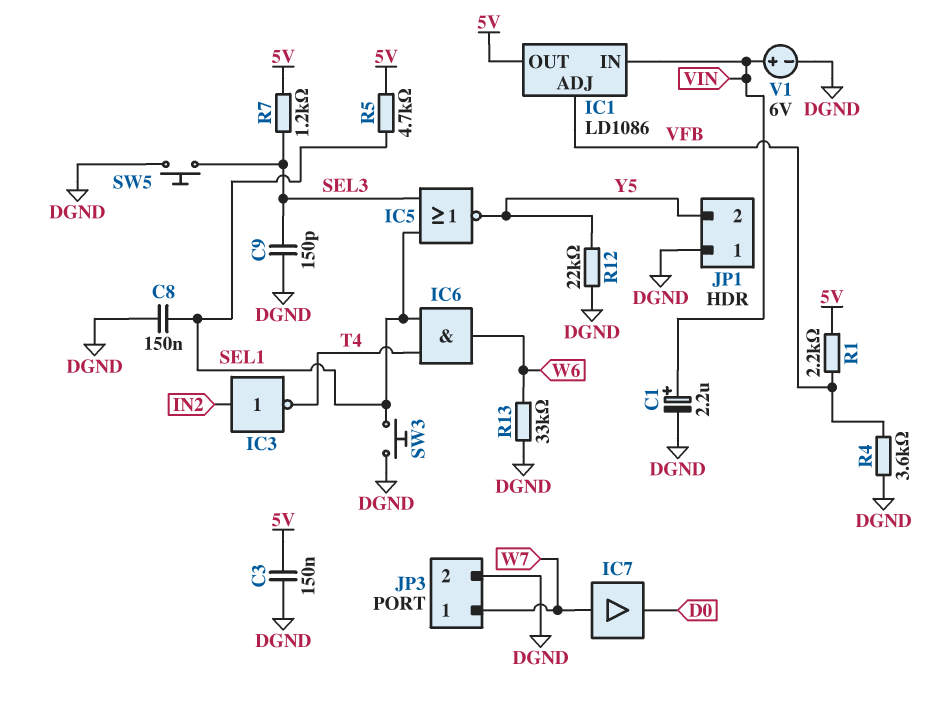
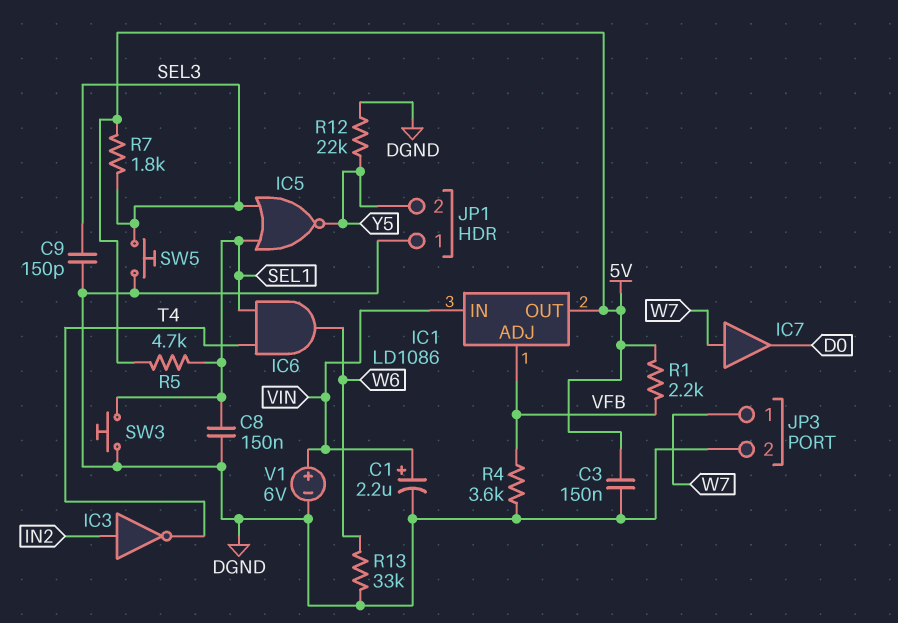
R7: 1.2k (5V, SEL3) -> 1.8k (5V, SEL3)

